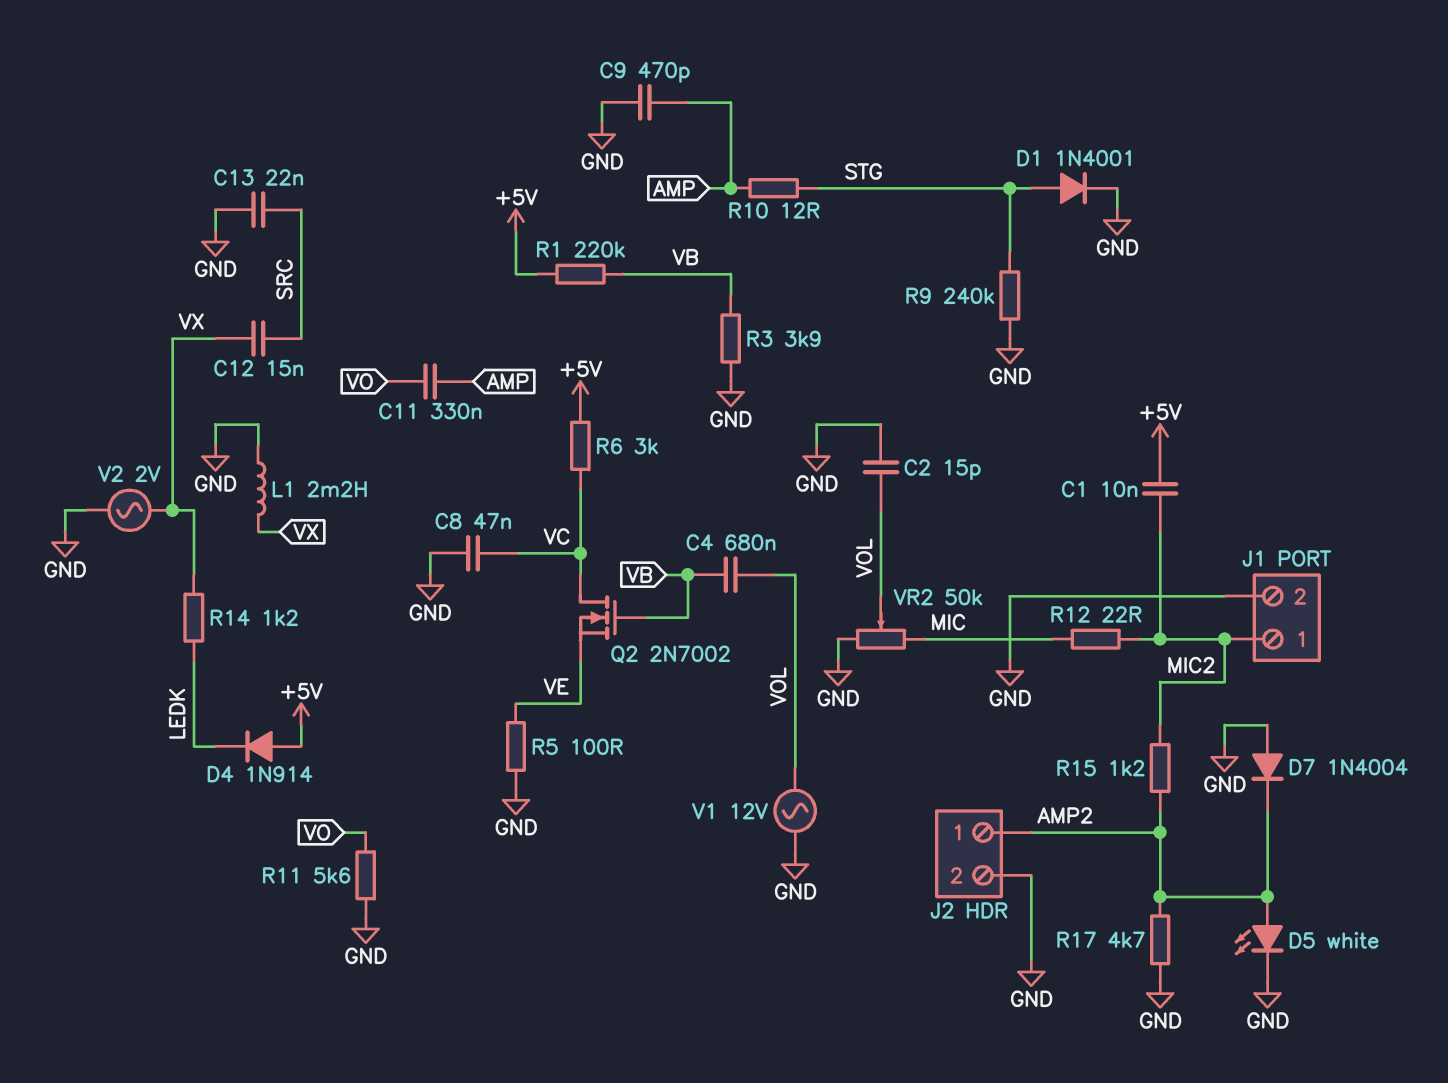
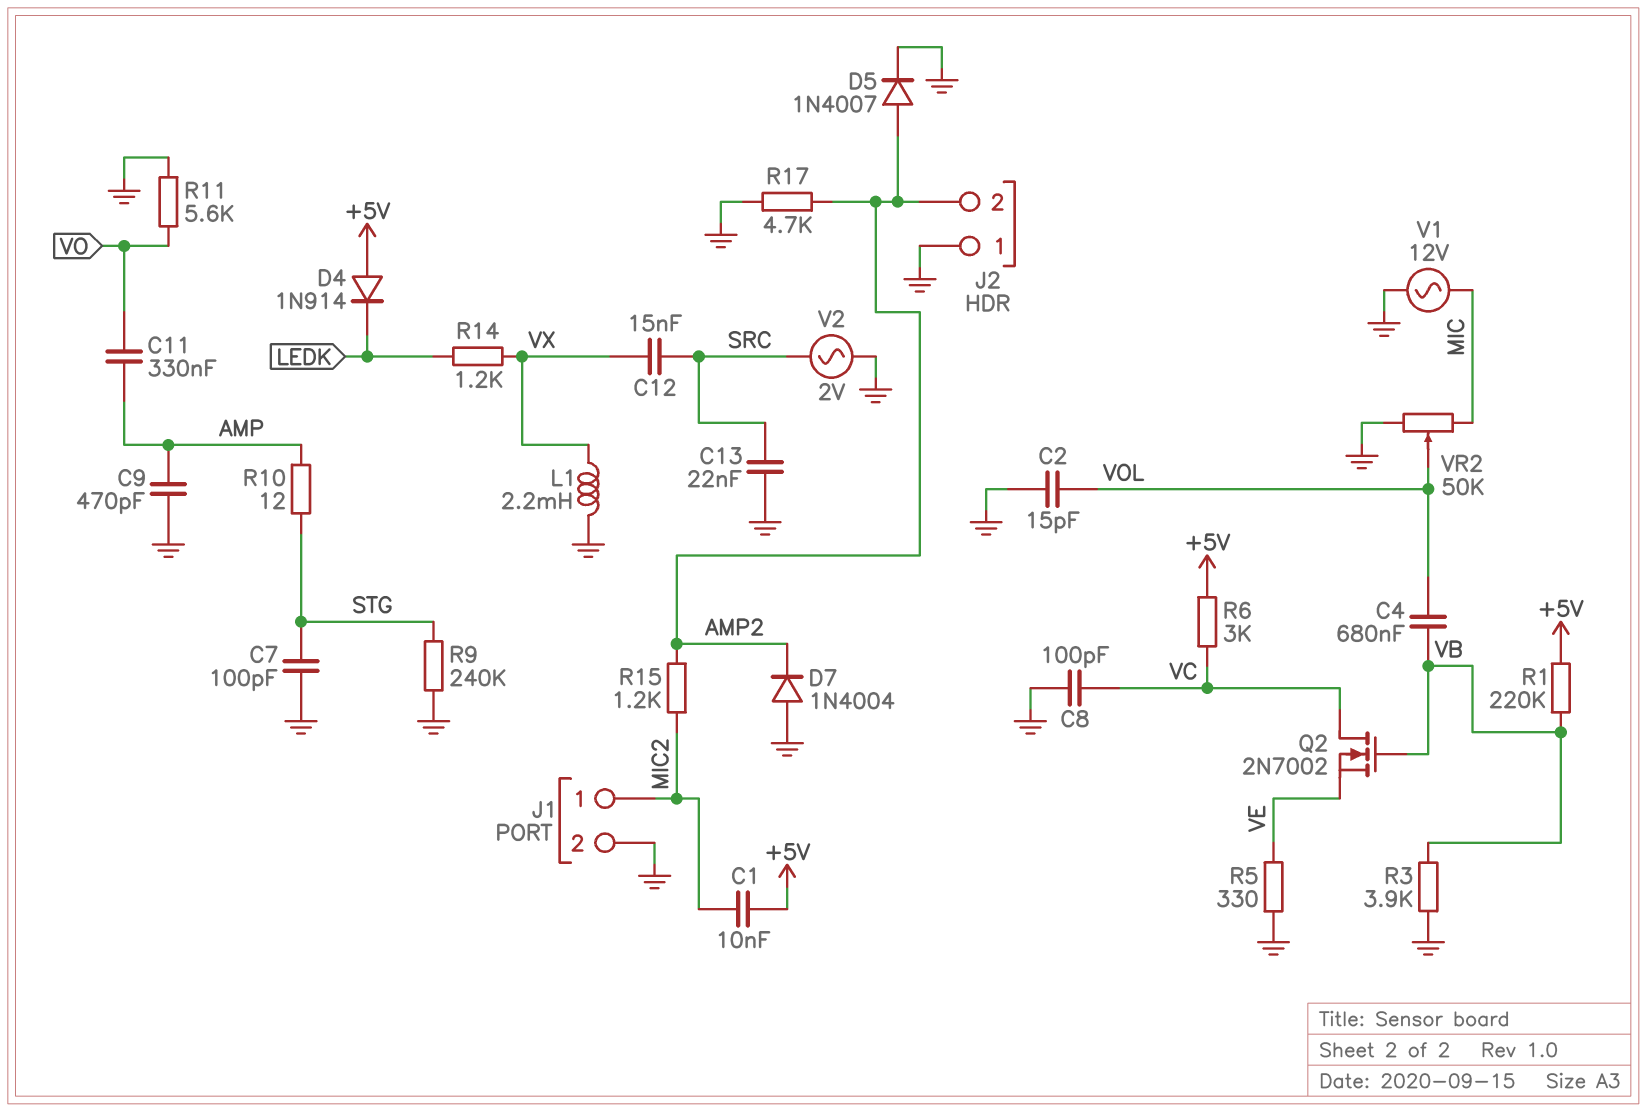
C7: none -> 100pF (GND, STG)
C8: 47nF (GND, VC) -> 100pF (GND, VC)
D1: diode 1N4001 (A STG, K GND) -> none
D5: LED white (A AMP2, K GND) -> diode 1N4007 (A AMP2, K GND)
J2 pin 1: AMP2 -> GND
J2 pin 2: GND -> AMP2
R5: 100 (GND, VE) -> 330 (GND, VE)
R12: 22 (MIC, MIC2) -> none
V1: AC 12V (GND, VOL) -> AC 12V (GND, MIC)
V2: AC 2V (GND, VX) -> AC 2V (GND, SRC)

